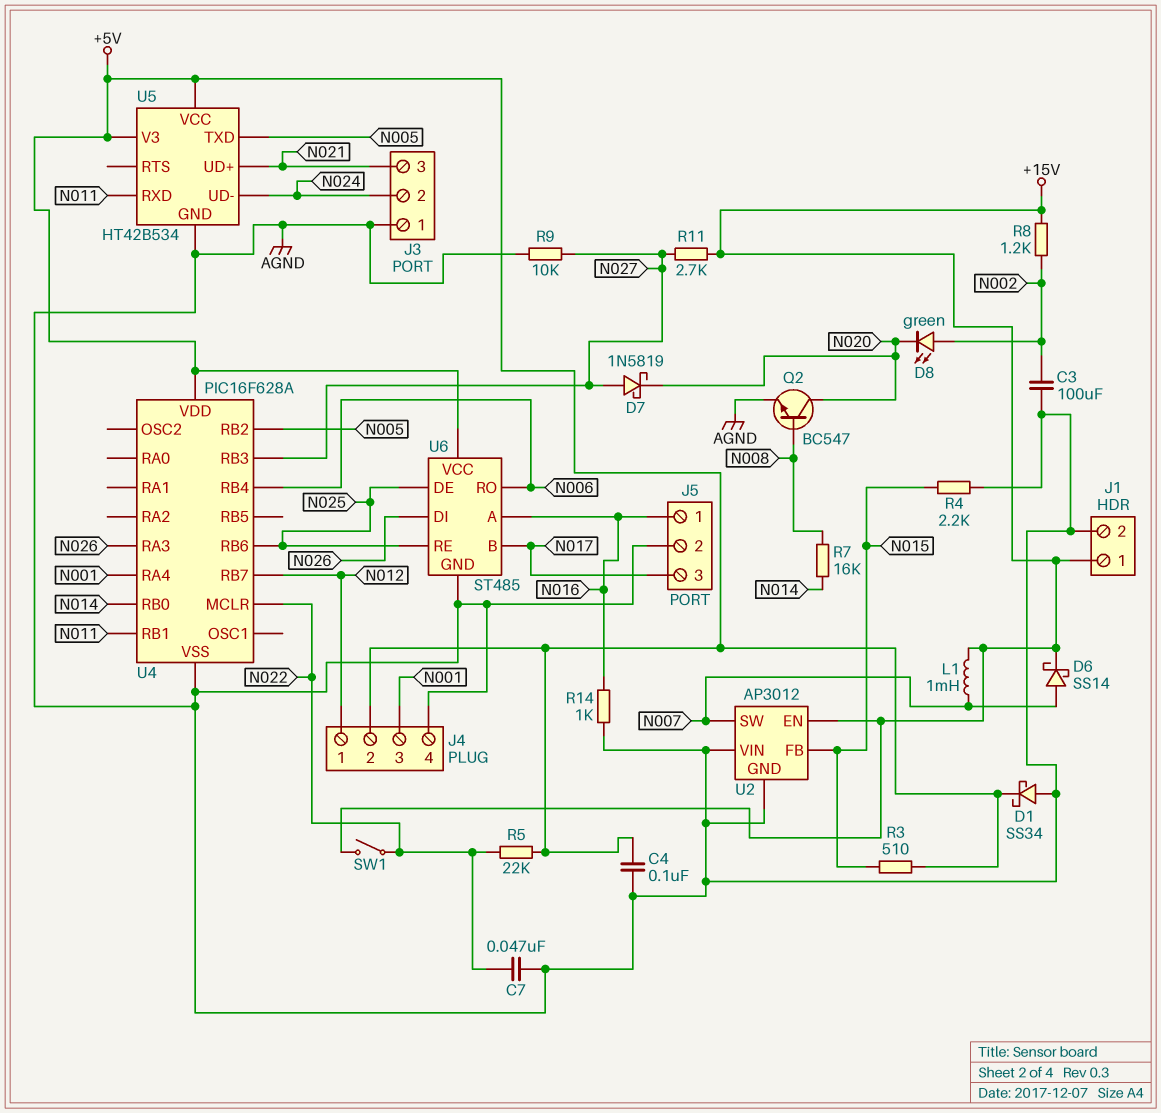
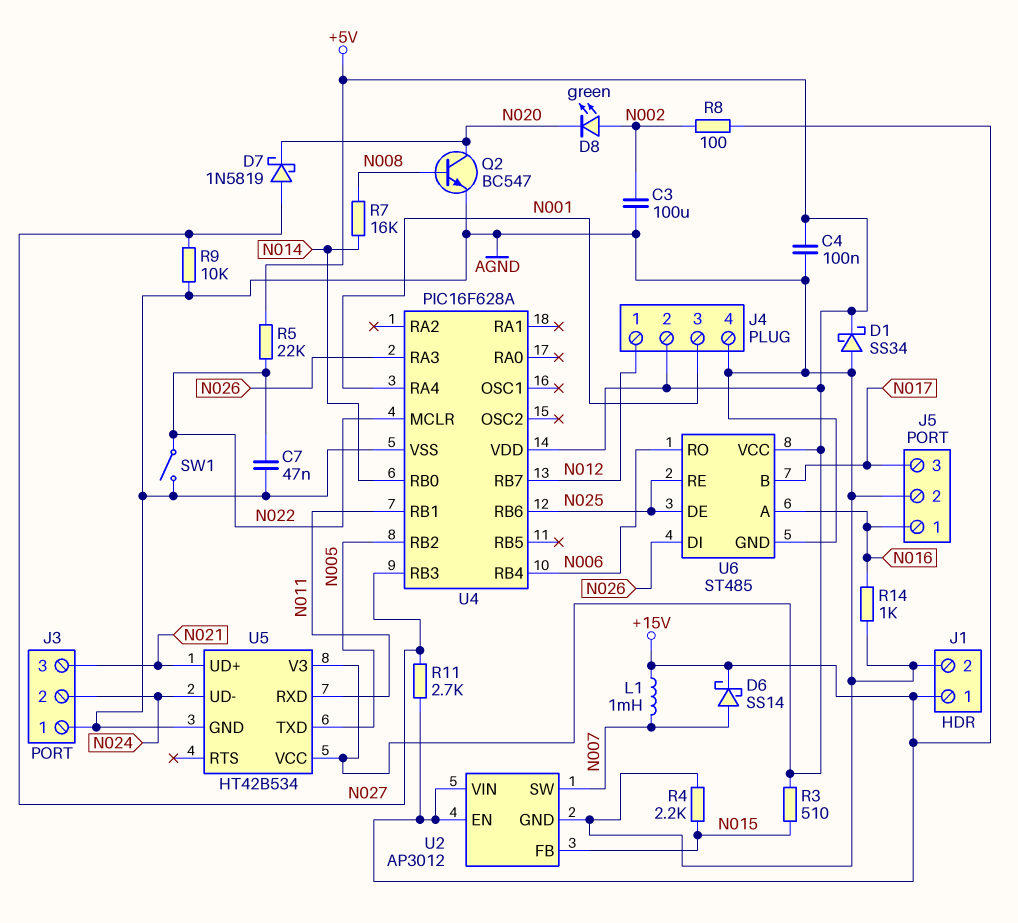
R8: 1.2k (+15V, N002) -> 100 (+15V, N002)
SW1: switch (+15V, N022) -> switch (AGND, N022)
U2 pin VIN: AGND -> +15V

